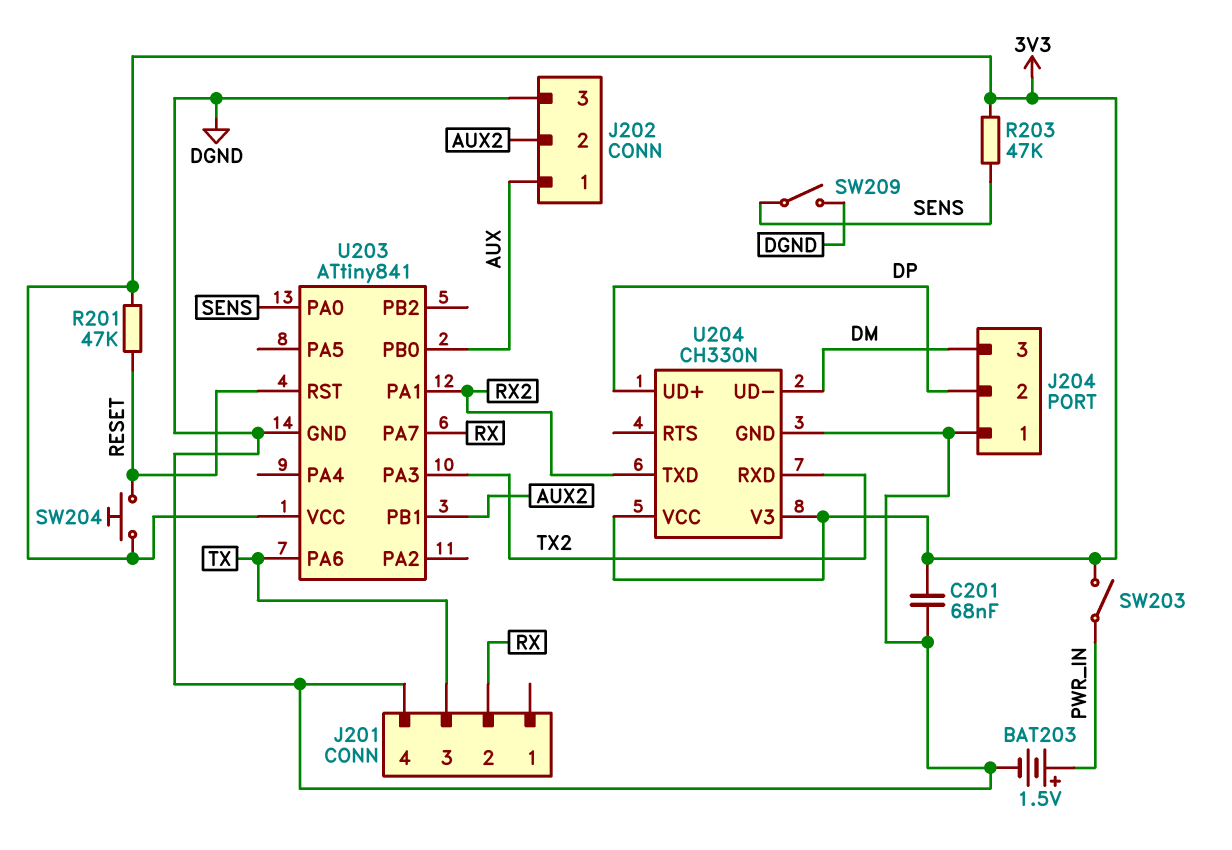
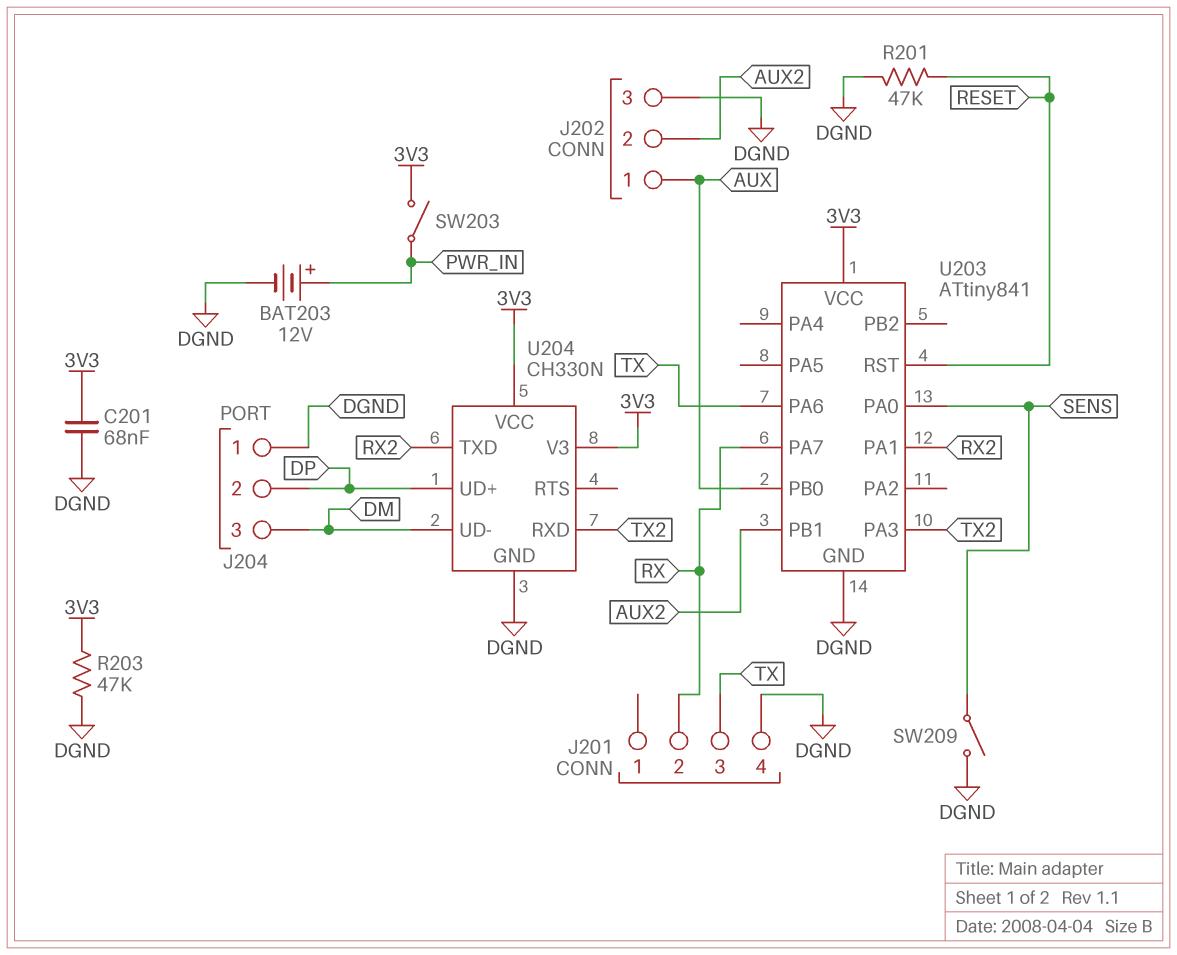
BAT203: 1.5V (plus PWR_IN, minus DGND) -> 12V (plus PWR_IN, minus DGND)
R201: 47k (3V3, RESET) -> 47k (DGND, RESET)
R203: 47k (3V3, SENS) -> 47k (3V3, DGND)
SW204: button (3V3, RESET) -> none

